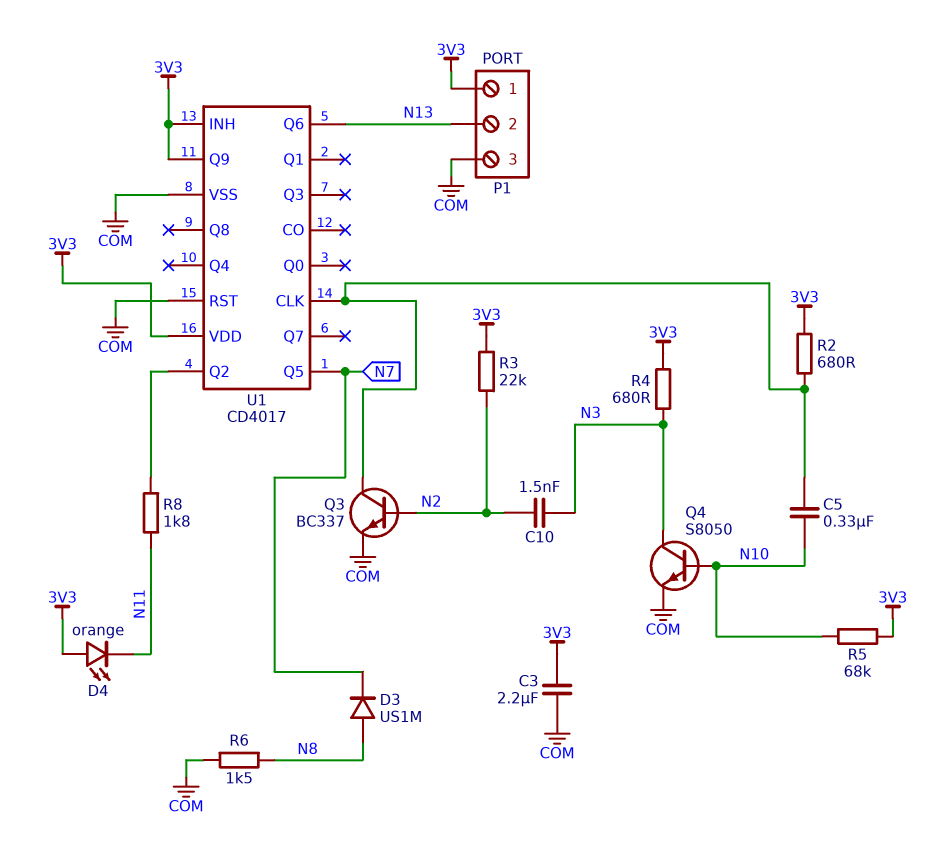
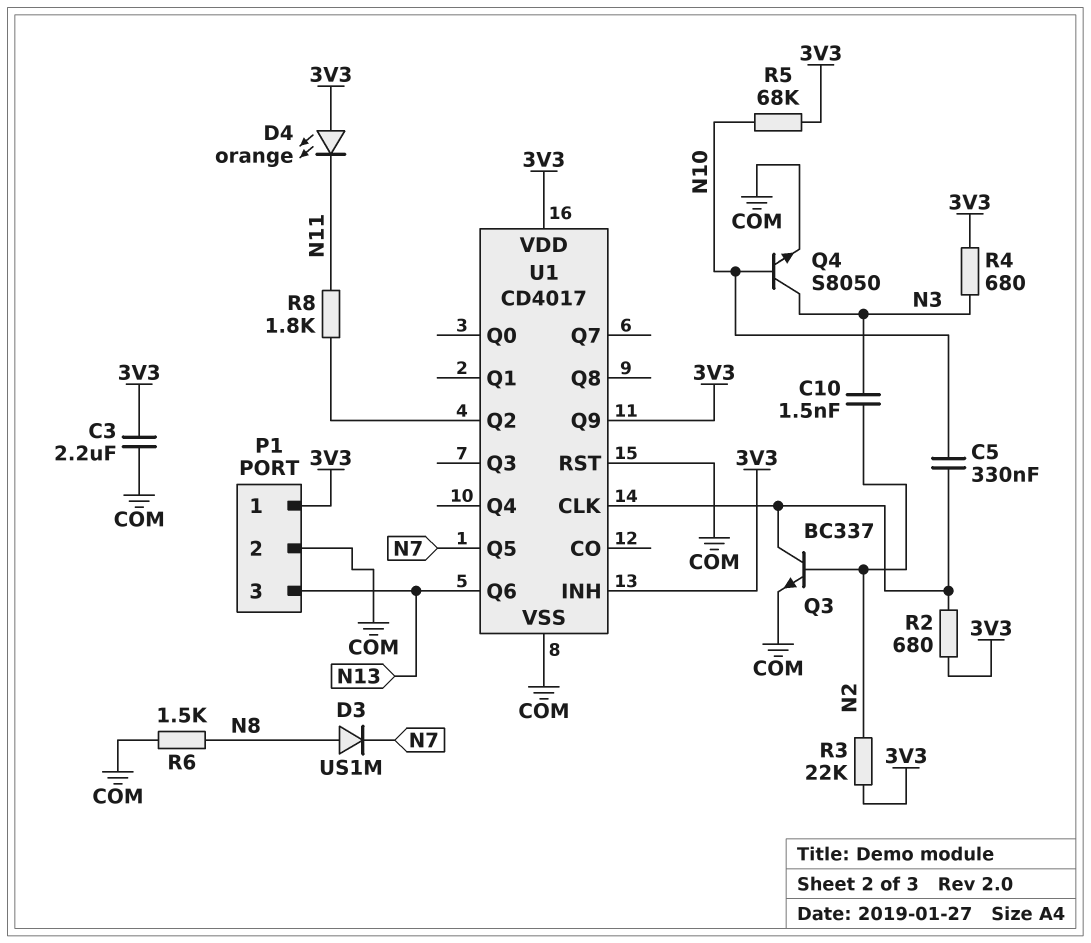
P1 pin 2: N13 -> COM
P1 pin 3: COM -> N13

